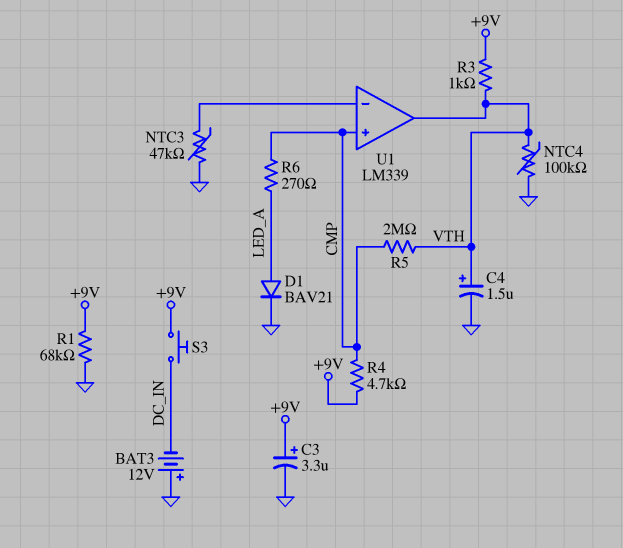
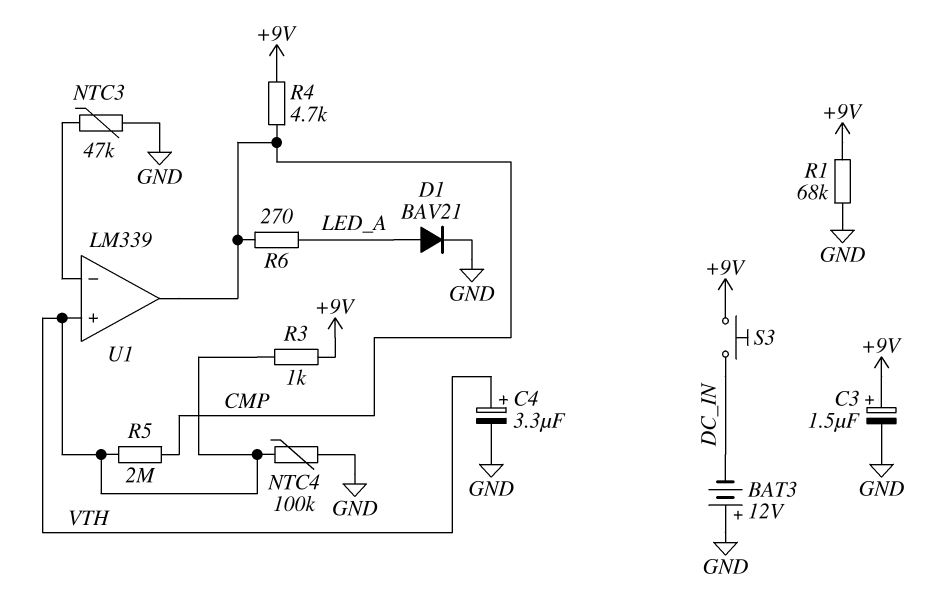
C3: 3.3uF (plus +9V, minus GND) -> 1.5uF (plus +9V, minus GND)
C4: 1.5uF (plus VTH, minus GND) -> 3.3uF (plus VTH, minus GND)
U1 pin in+: CMP -> VTH
U1 pin out: VTH -> CMP

